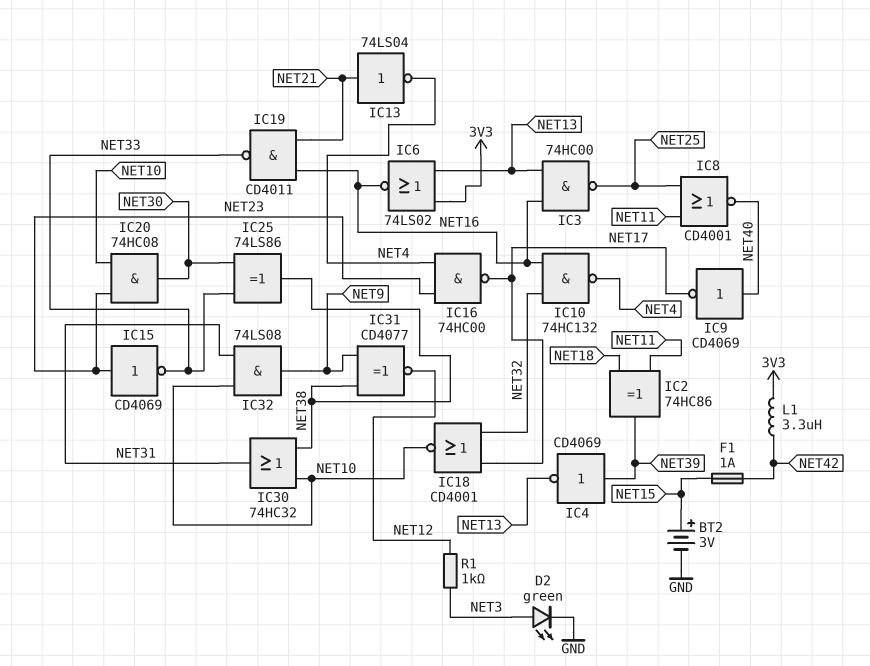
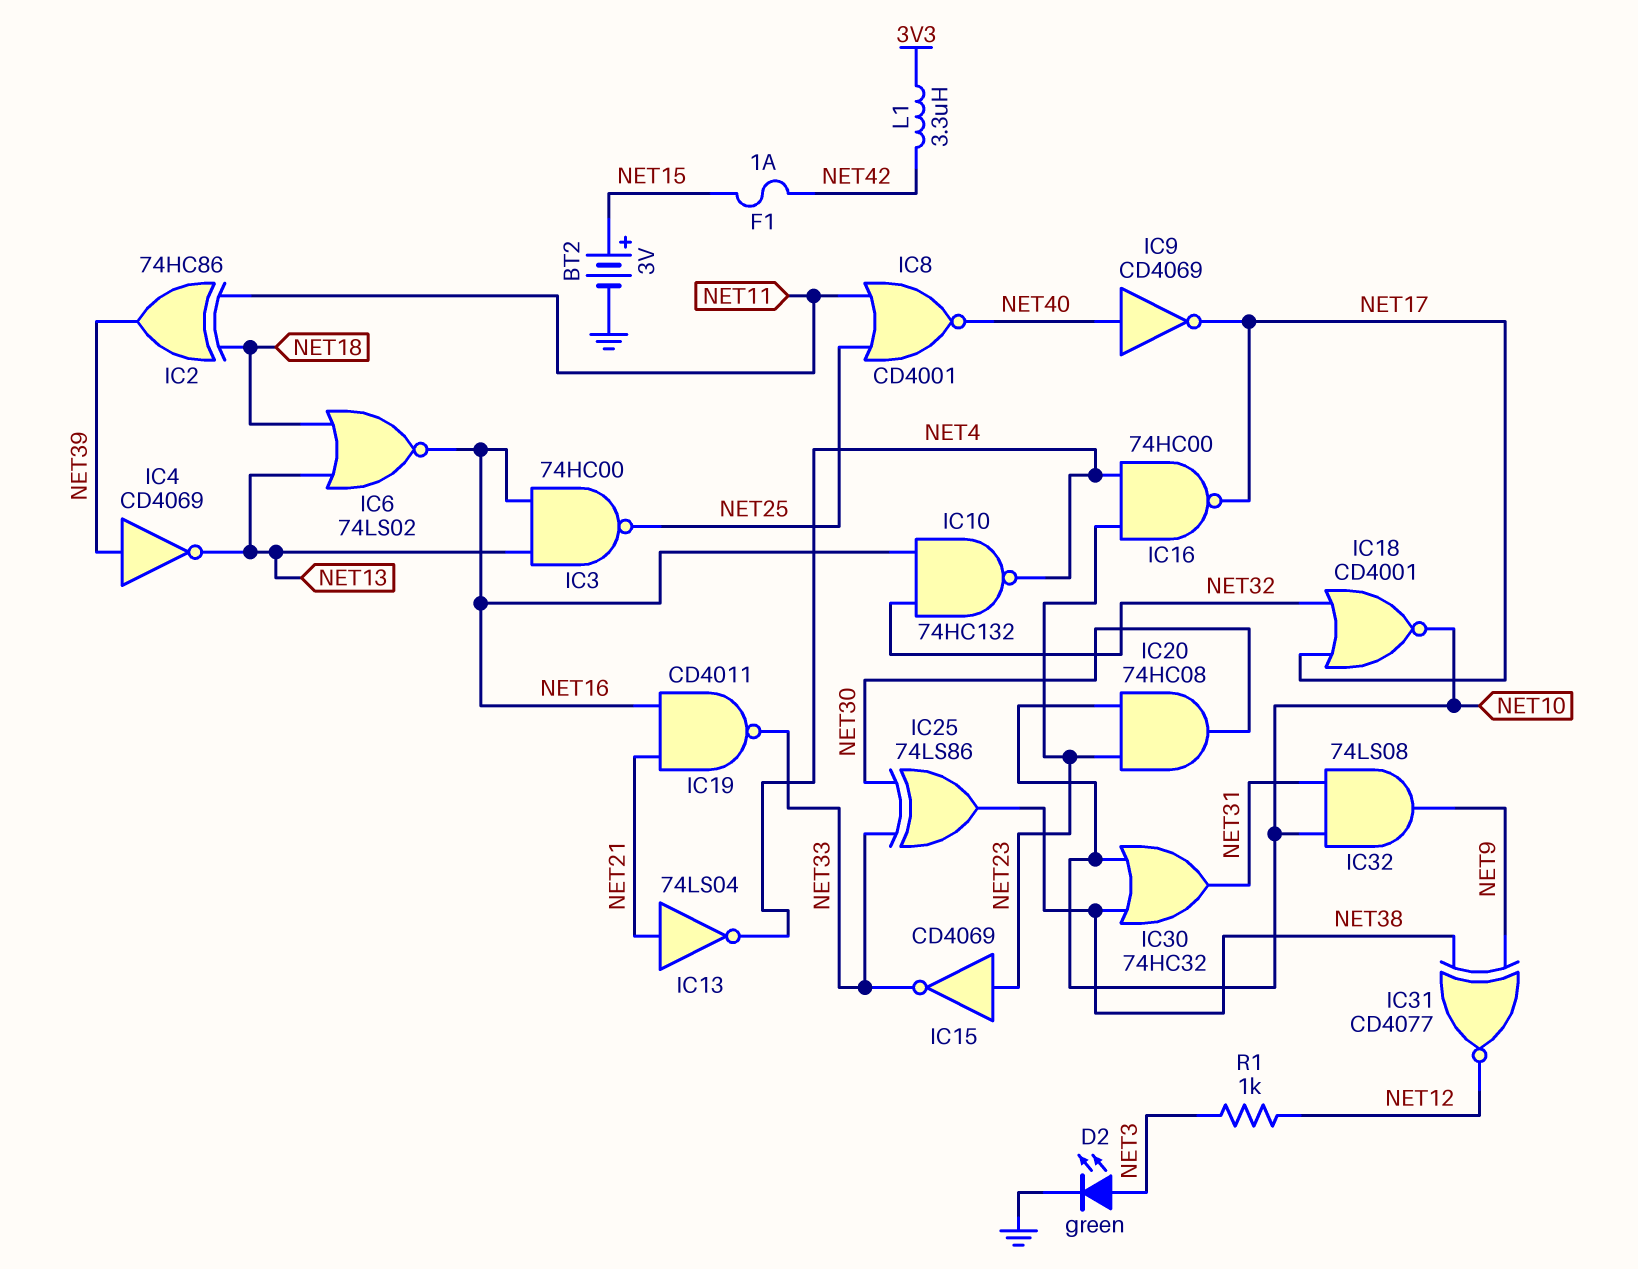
IC6: NOR 74LS02 (in 3V3, in NET13, out NET16) -> NOR 74LS02 (in NET13, in NET18, out NET16)

